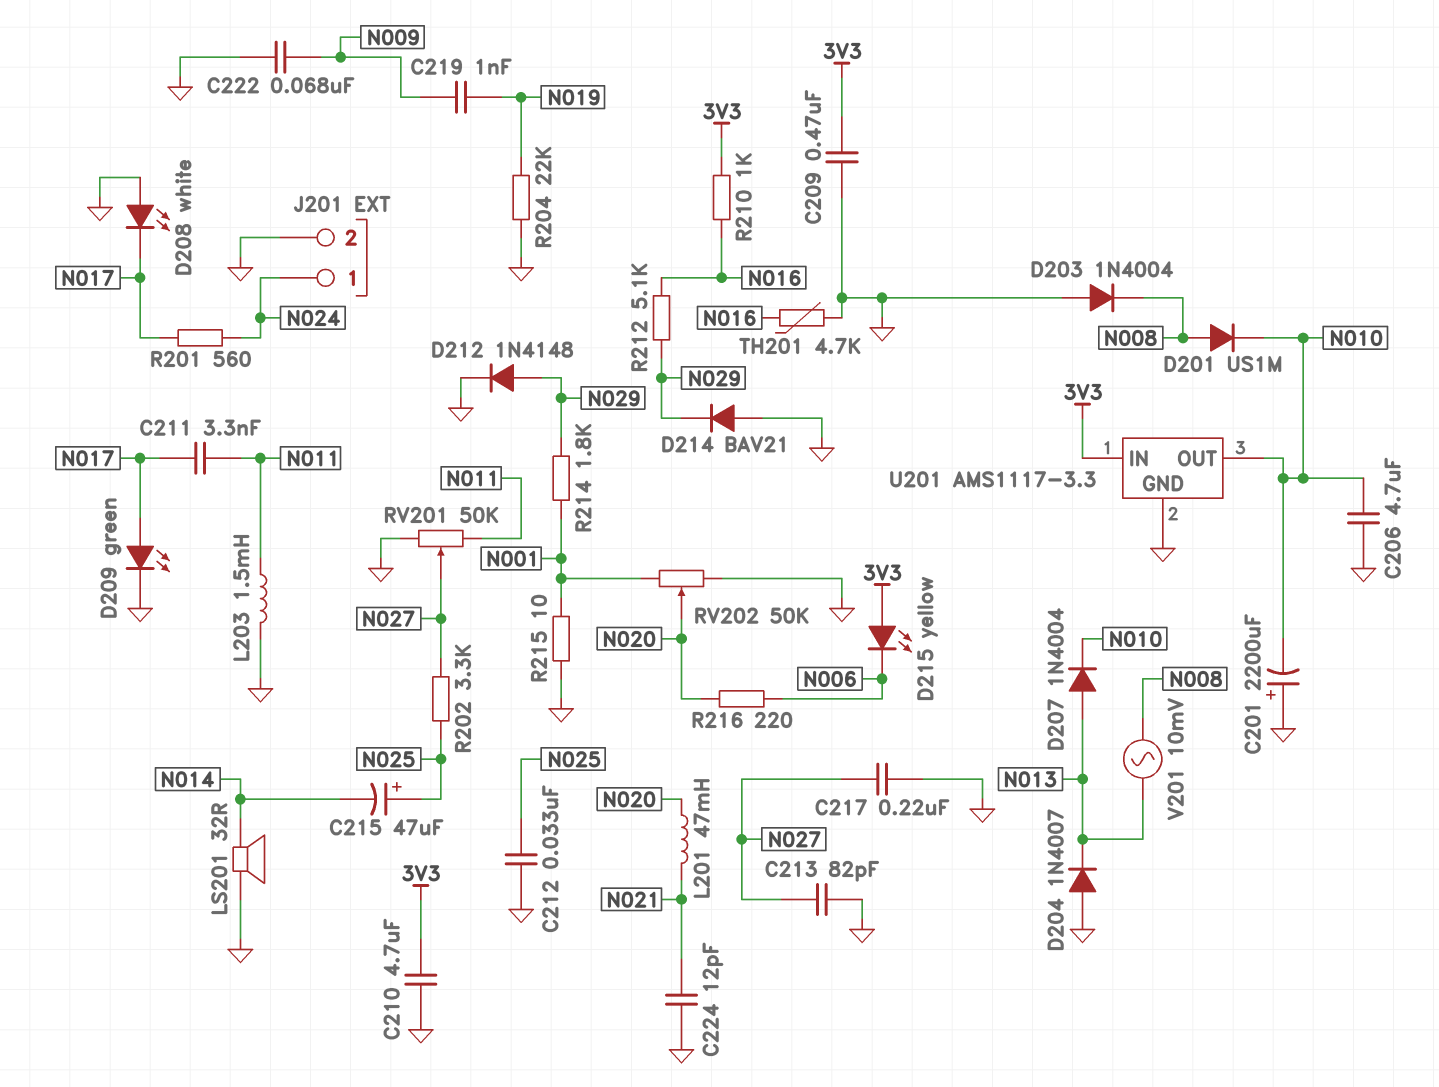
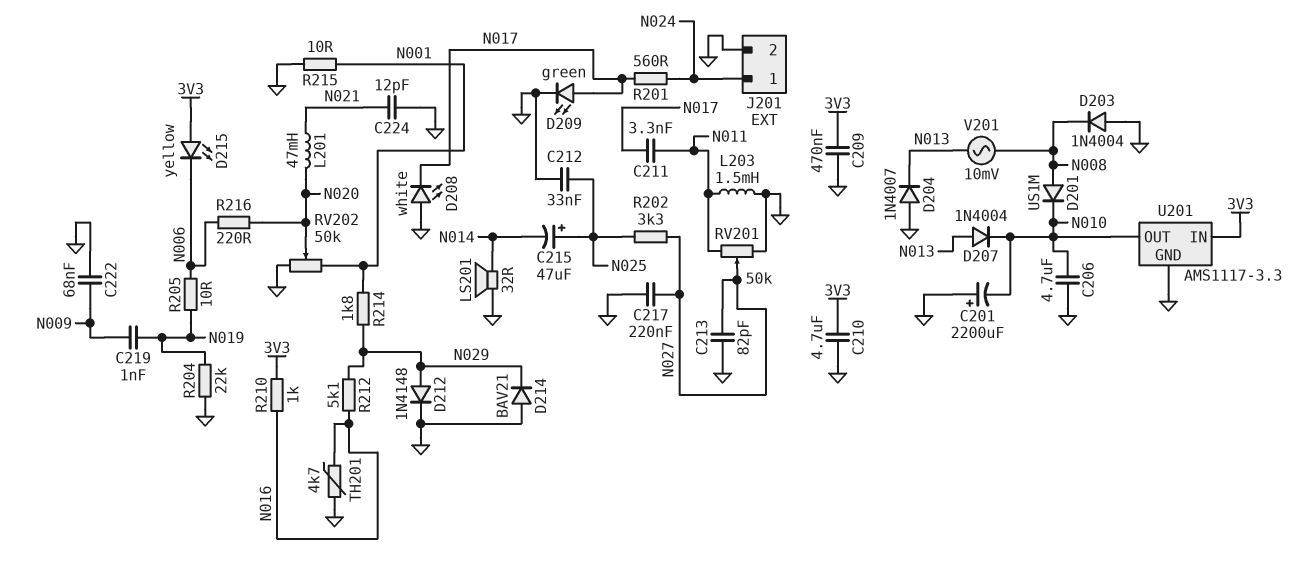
R205: none -> 10 (N006, N019)

